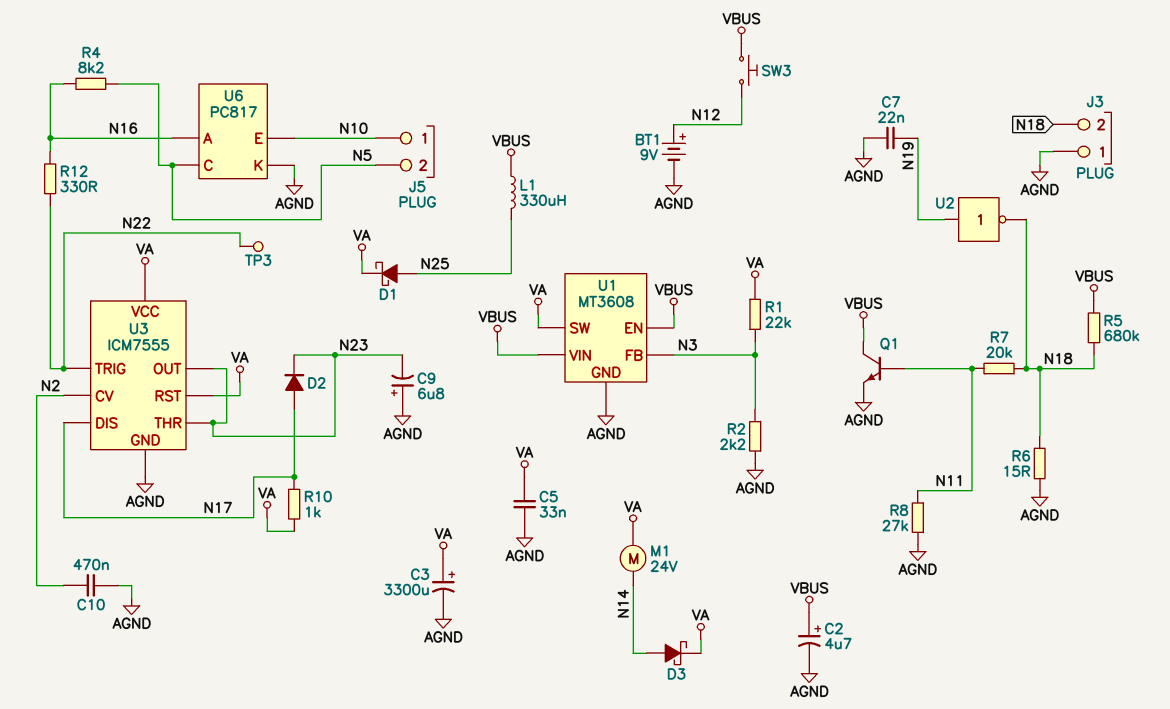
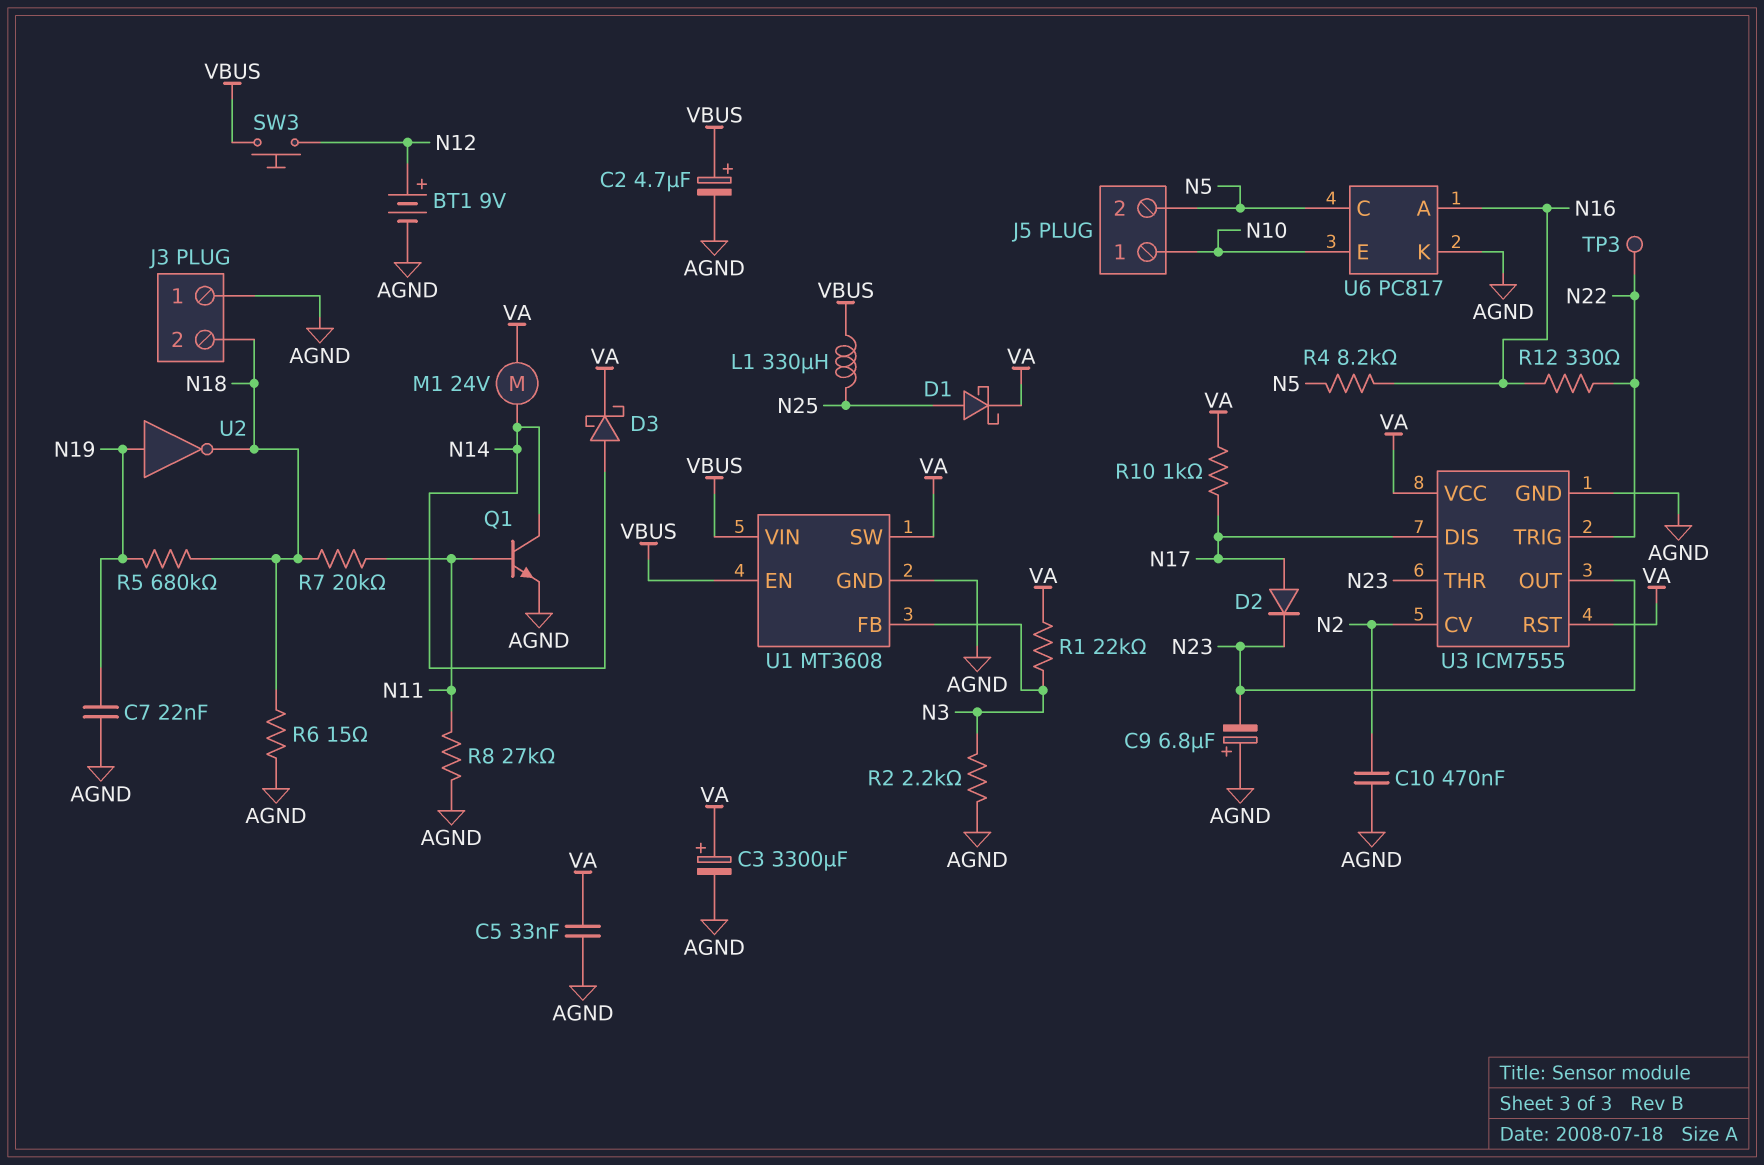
Q1: NPN (B N11, C VBUS, E AGND) -> NPN (B N11, C N14, E AGND)
R5: 680k (N18, VBUS) -> 680k (N18, N19)

